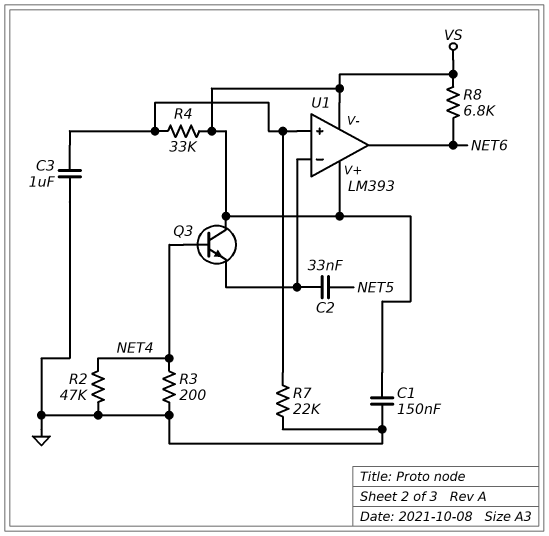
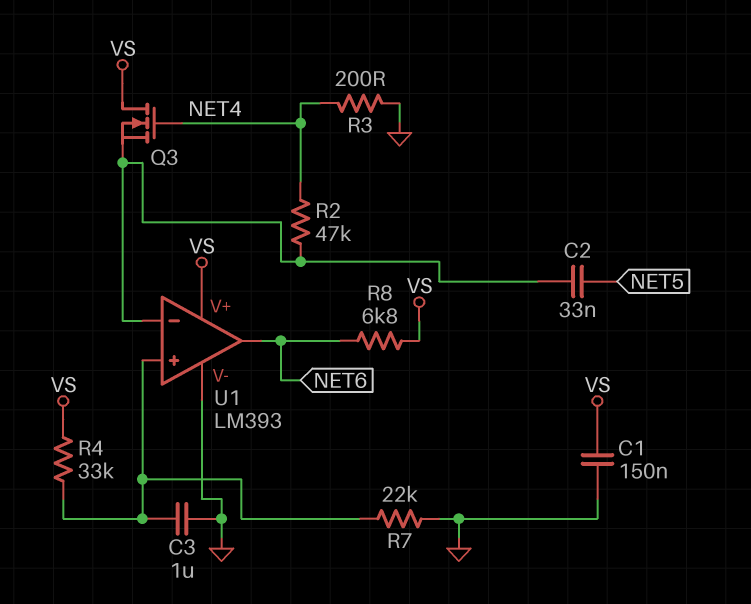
Q3: NPN (B NET4, C VS, E U1/in-) -> NMOS (G NET4, D VS, S U1/in-)
R2: 47k (GND, NET4) -> 47k (NET4, U1/in-)
U1 pin V-: VS -> GND

